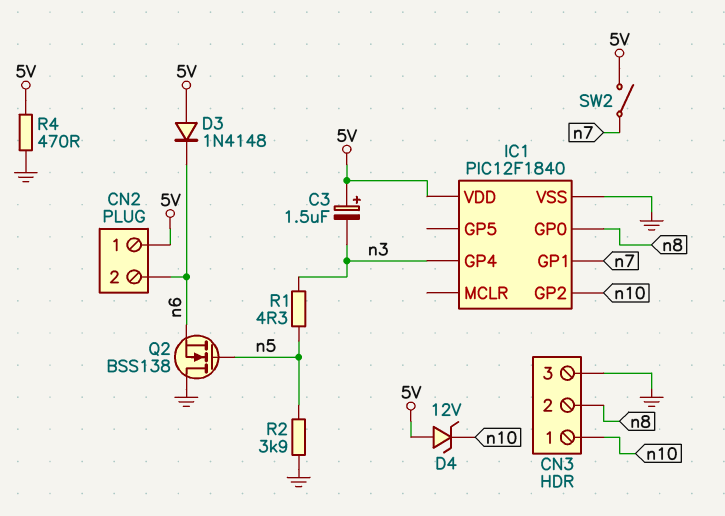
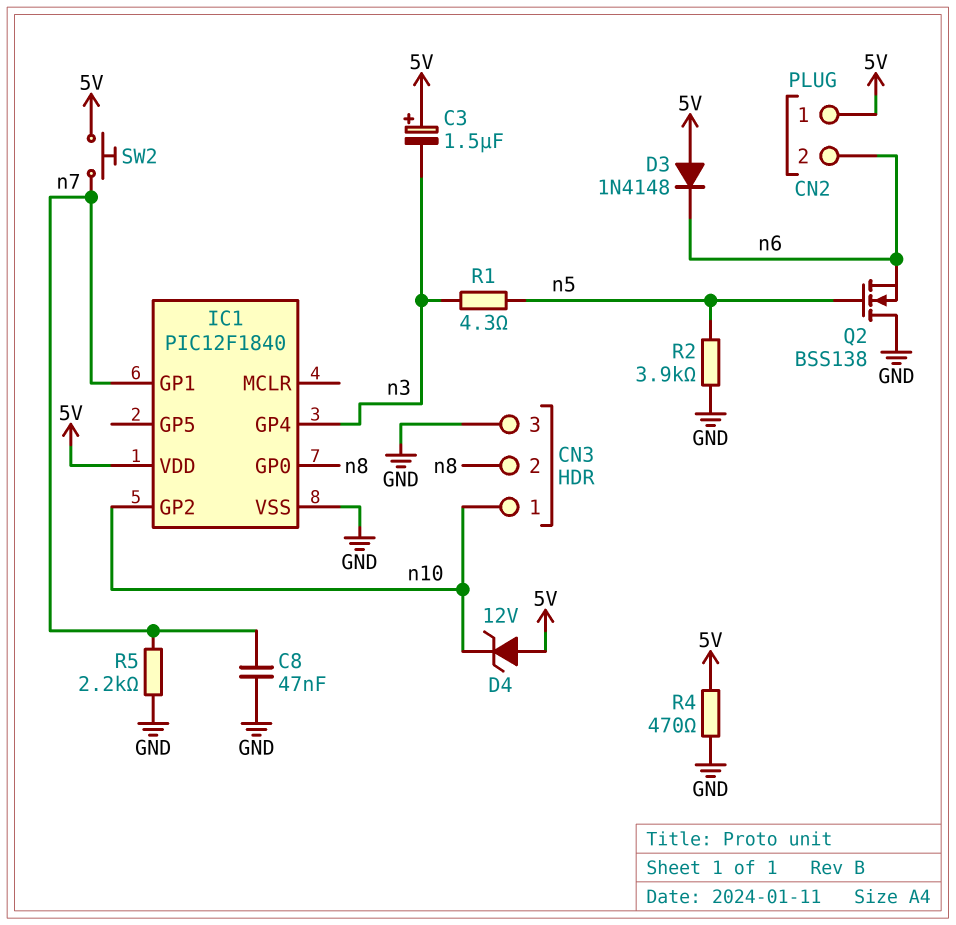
C8: none -> 47nF (GND, n7)
R5: none -> 2.2k (GND, n7)
SW2: switch (5V, n7) -> button (5V, n7)

